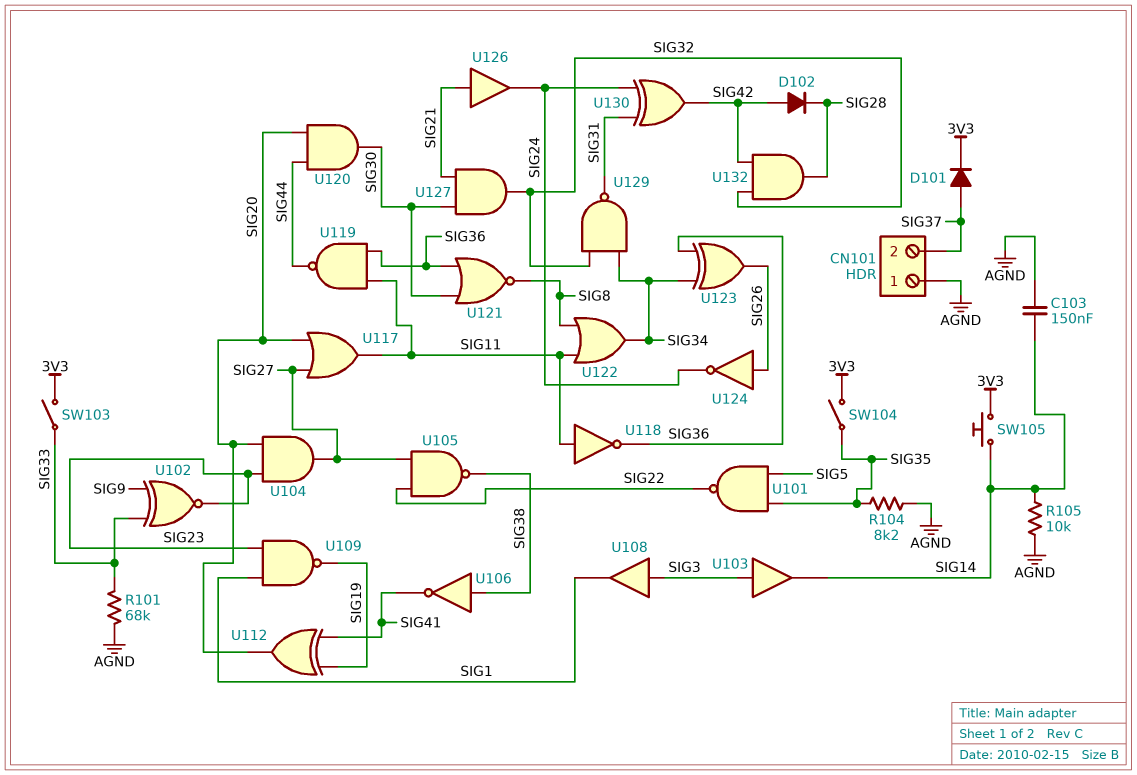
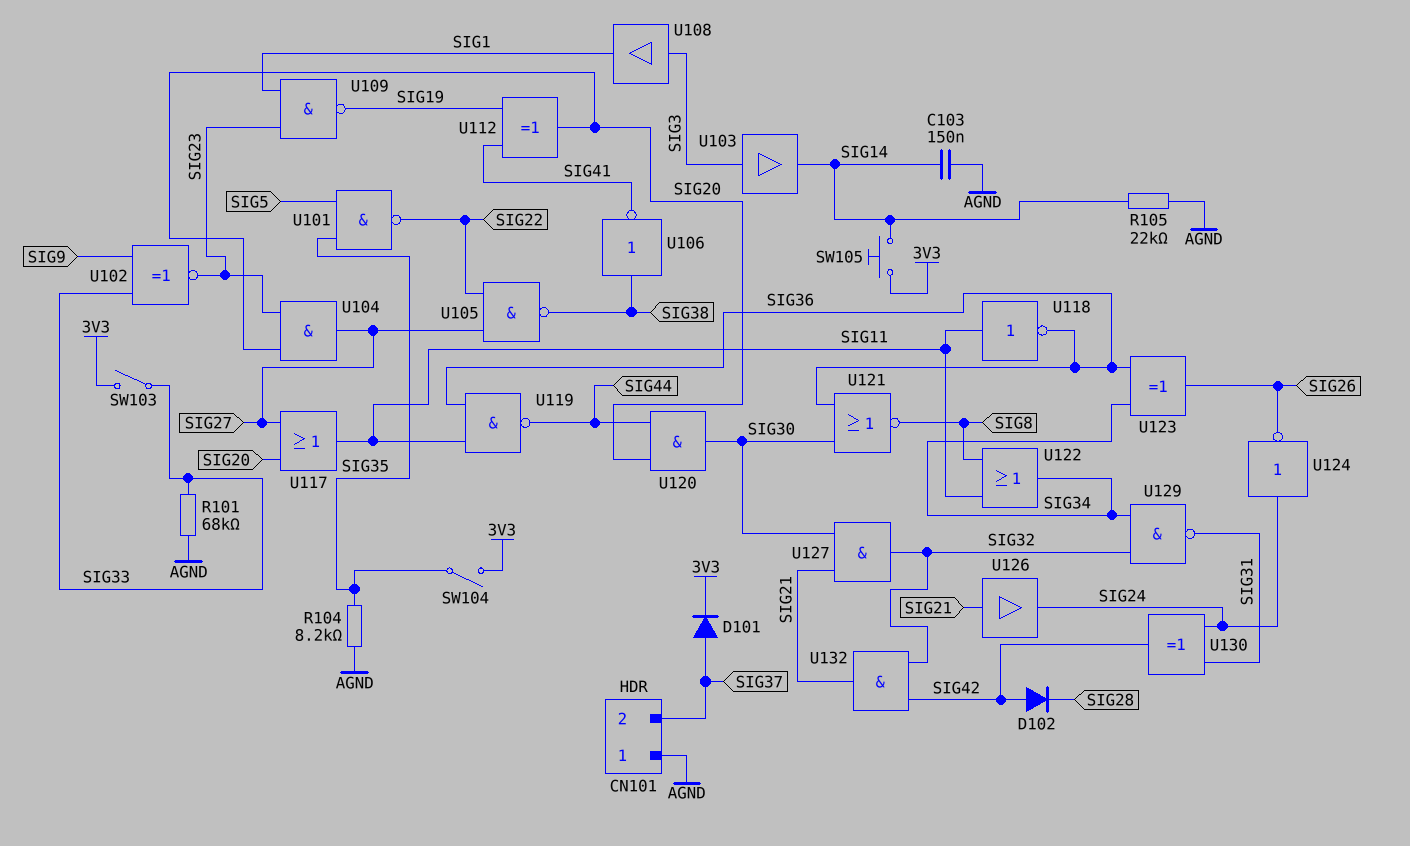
R105: 10k (AGND, SIG14) -> 22k (AGND, SIG14)
U124: NOT (in SIG26, out SIG24) -> NOT (in SIG24, out SIG26)
U132: AND (in SIG32, in SIG42, out SIG28) -> AND (in SIG32, in SIG42, out SIG21)

